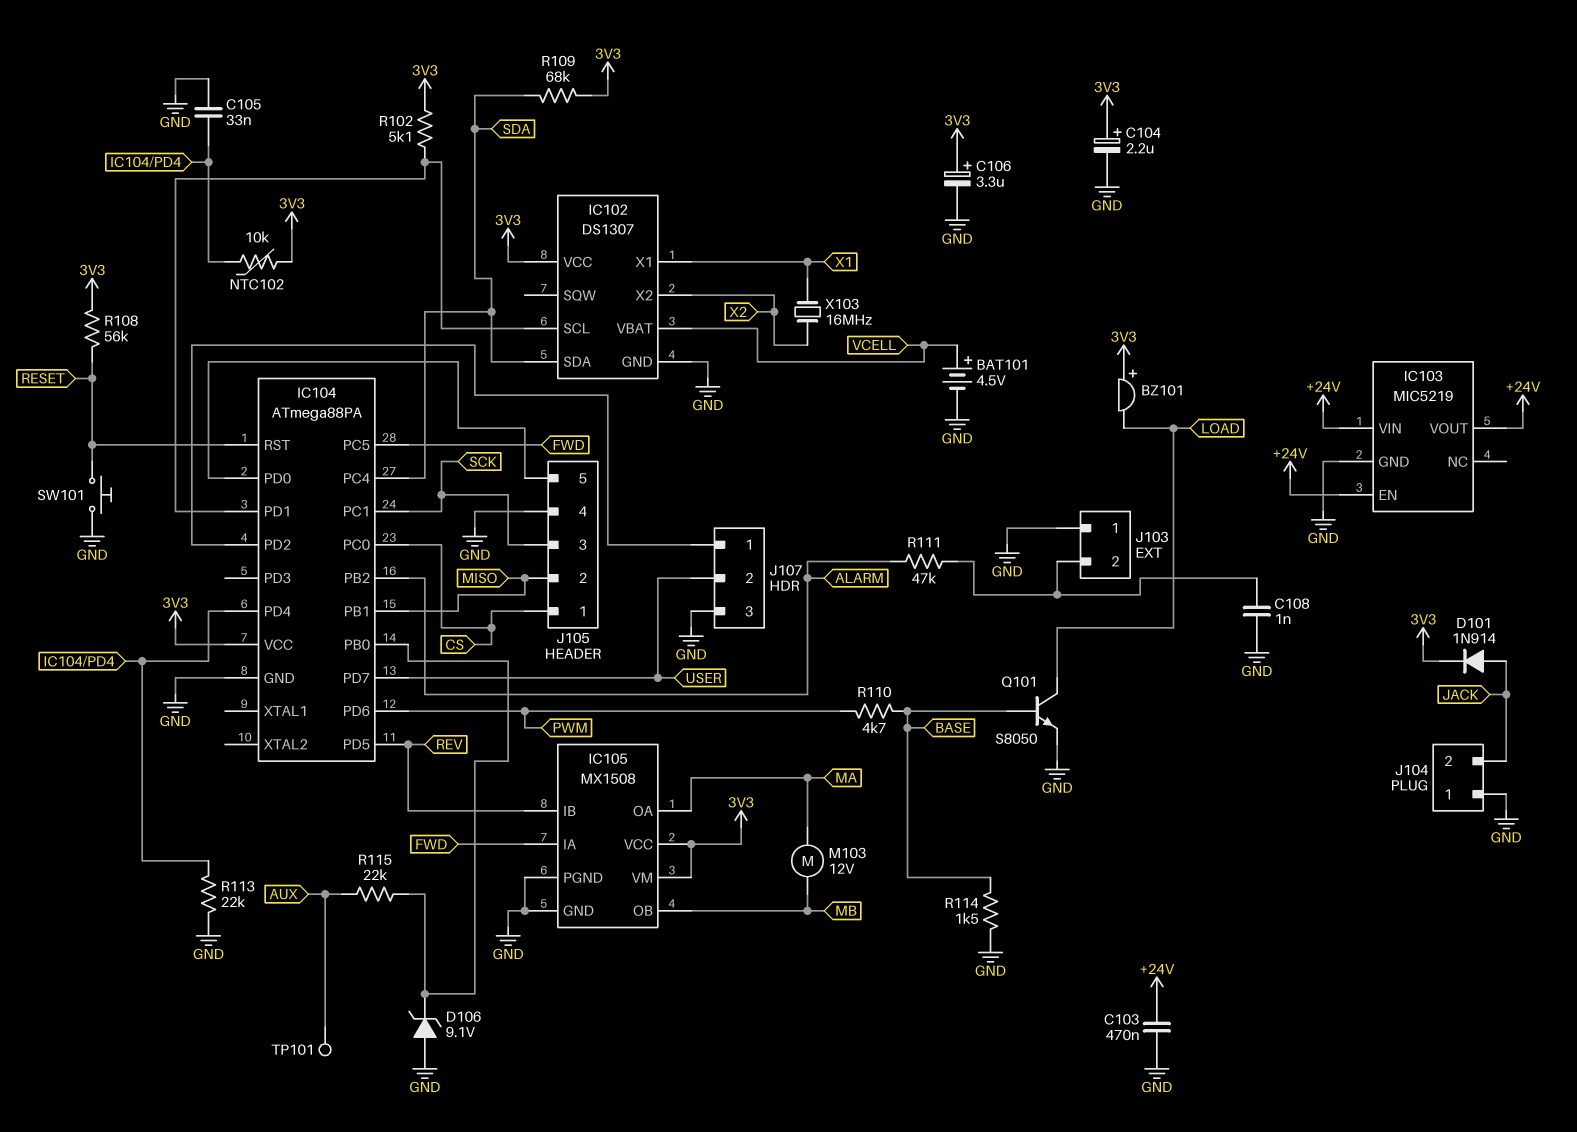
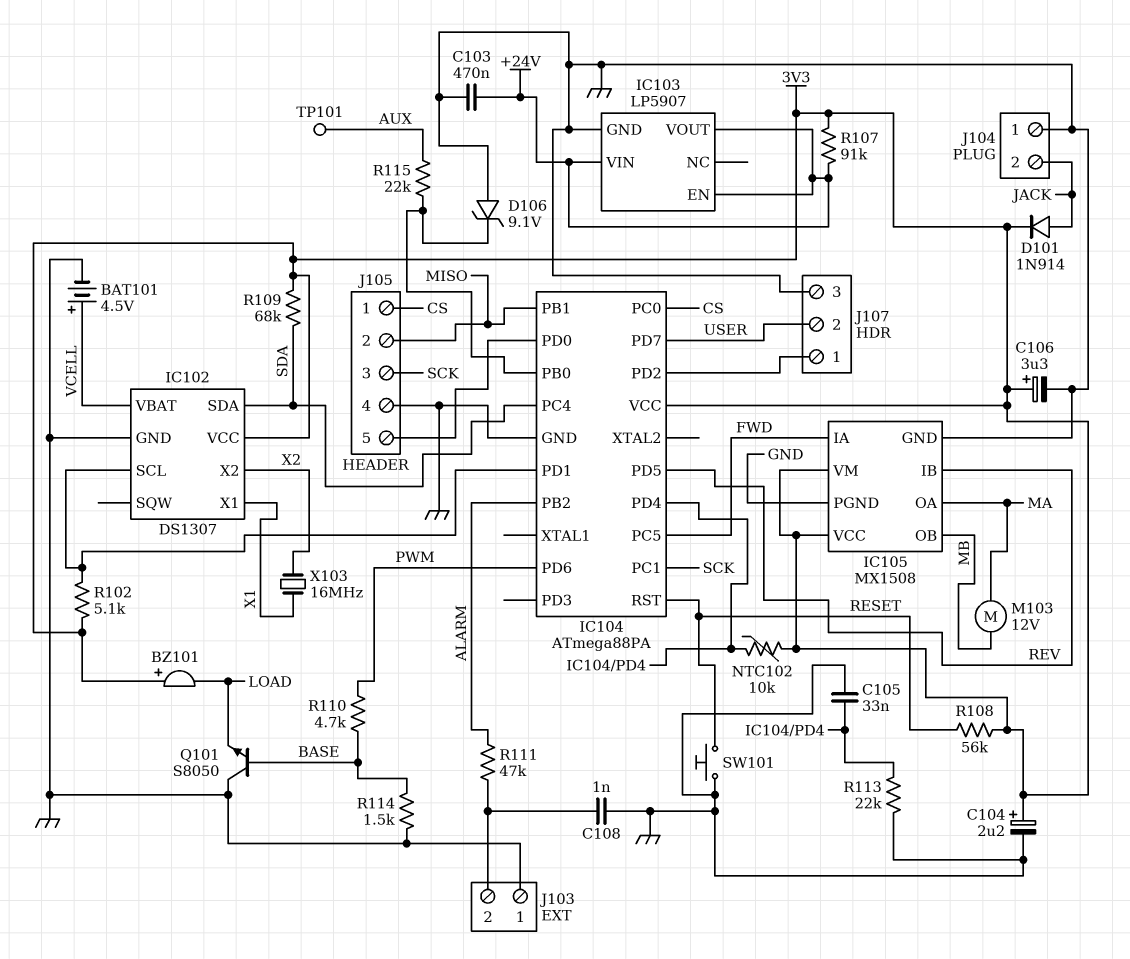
IC103: MIC5219 -> LP5907
Q101: NPN S8050 (B BASE, C LOAD, E GND) -> NPN S8050 (B BASE, C GND, E LOAD)
R107: none -> 91k (+24V, 3V3)

